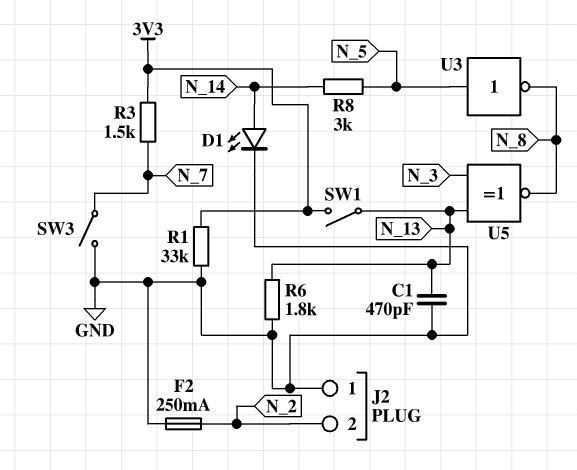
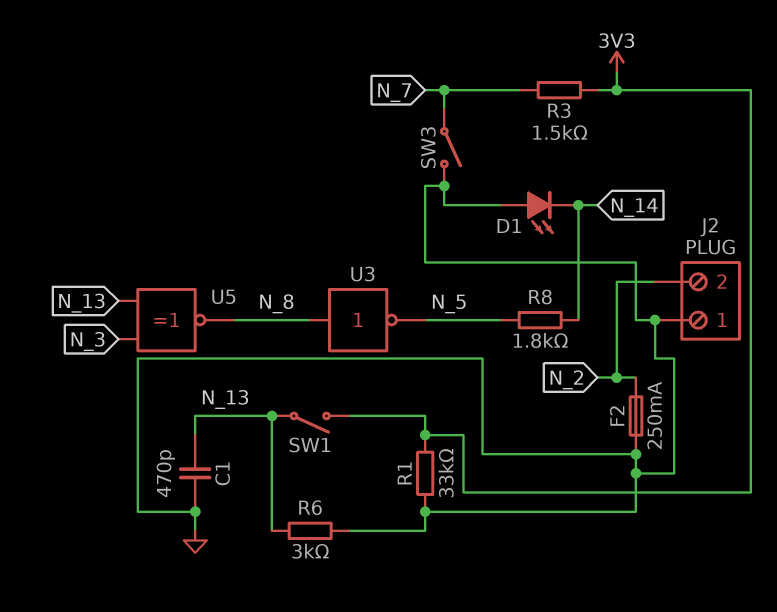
D1: LED (A N_14, K GND) -> LED (A GND, K N_14)
R6: 1.8k (GND, N_13) -> 3k (GND, N_13)
R8: 3k (N_5, N_14) -> 1.8k (N_5, N_14)
U3: NOT (in N_5, out N_8) -> NOT (in N_8, out N_5)

